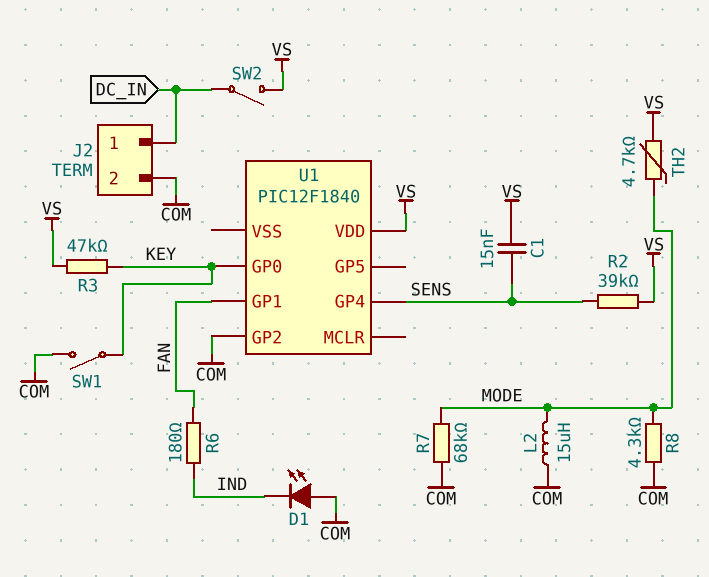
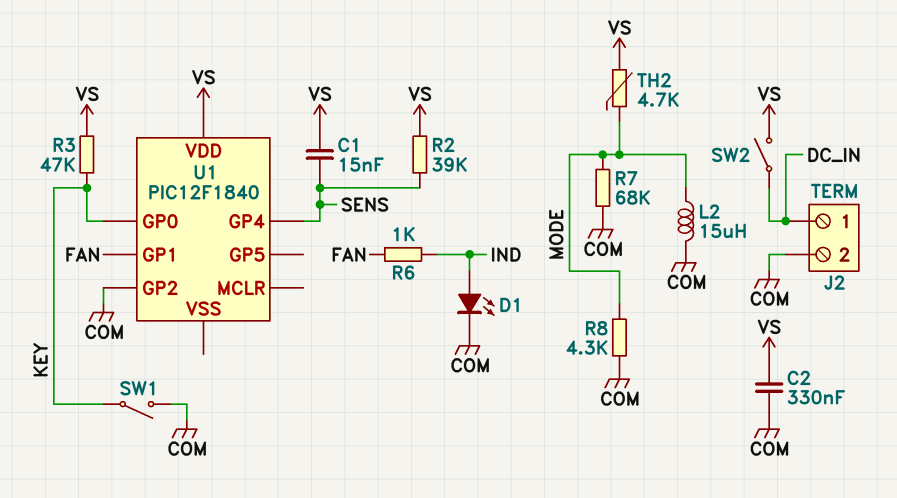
C2: none -> 330nF (COM, VS)
D1: LED (A COM, K IND) -> LED (A IND, K COM)
R6: 180 (FAN, IND) -> 1k (FAN, IND)

